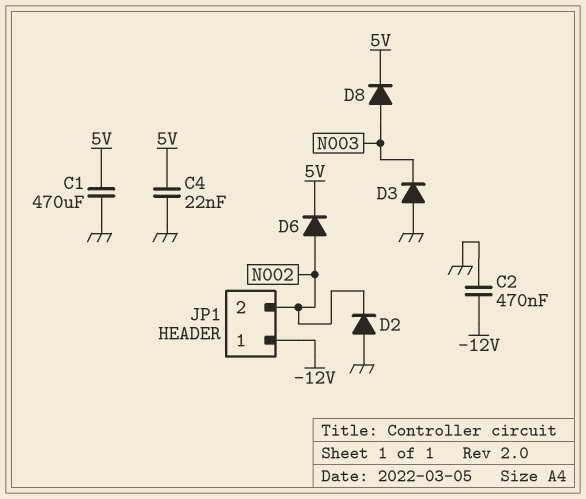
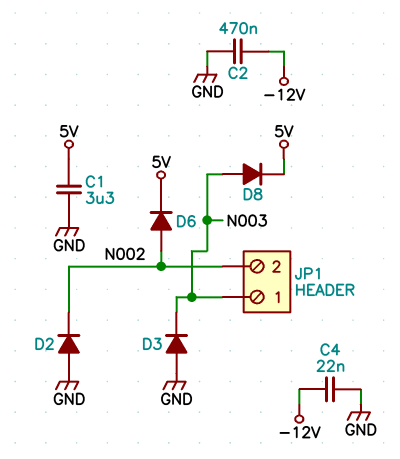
C1: 470uF (5V, GND) -> 3.3uF (5V, GND)
C4: 22nF (5V, GND) -> 22nF (-12V, GND)
JP1 pin 1: -12V -> N003

